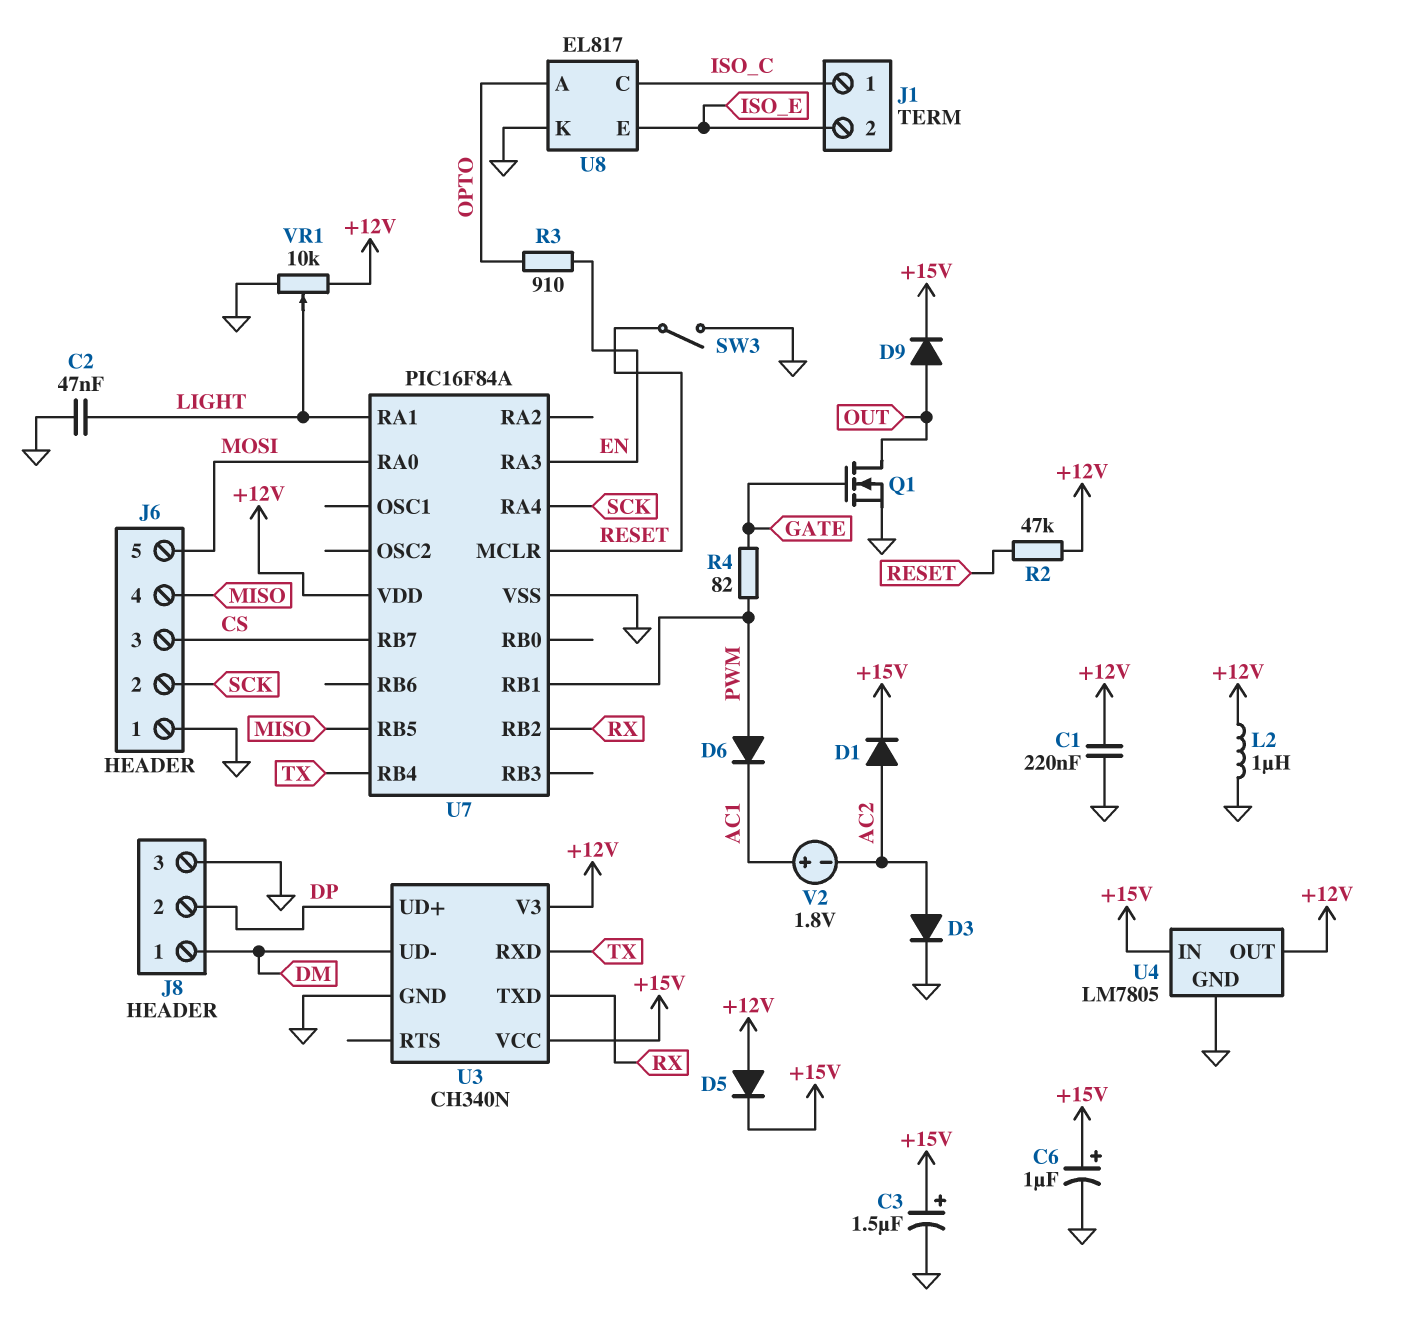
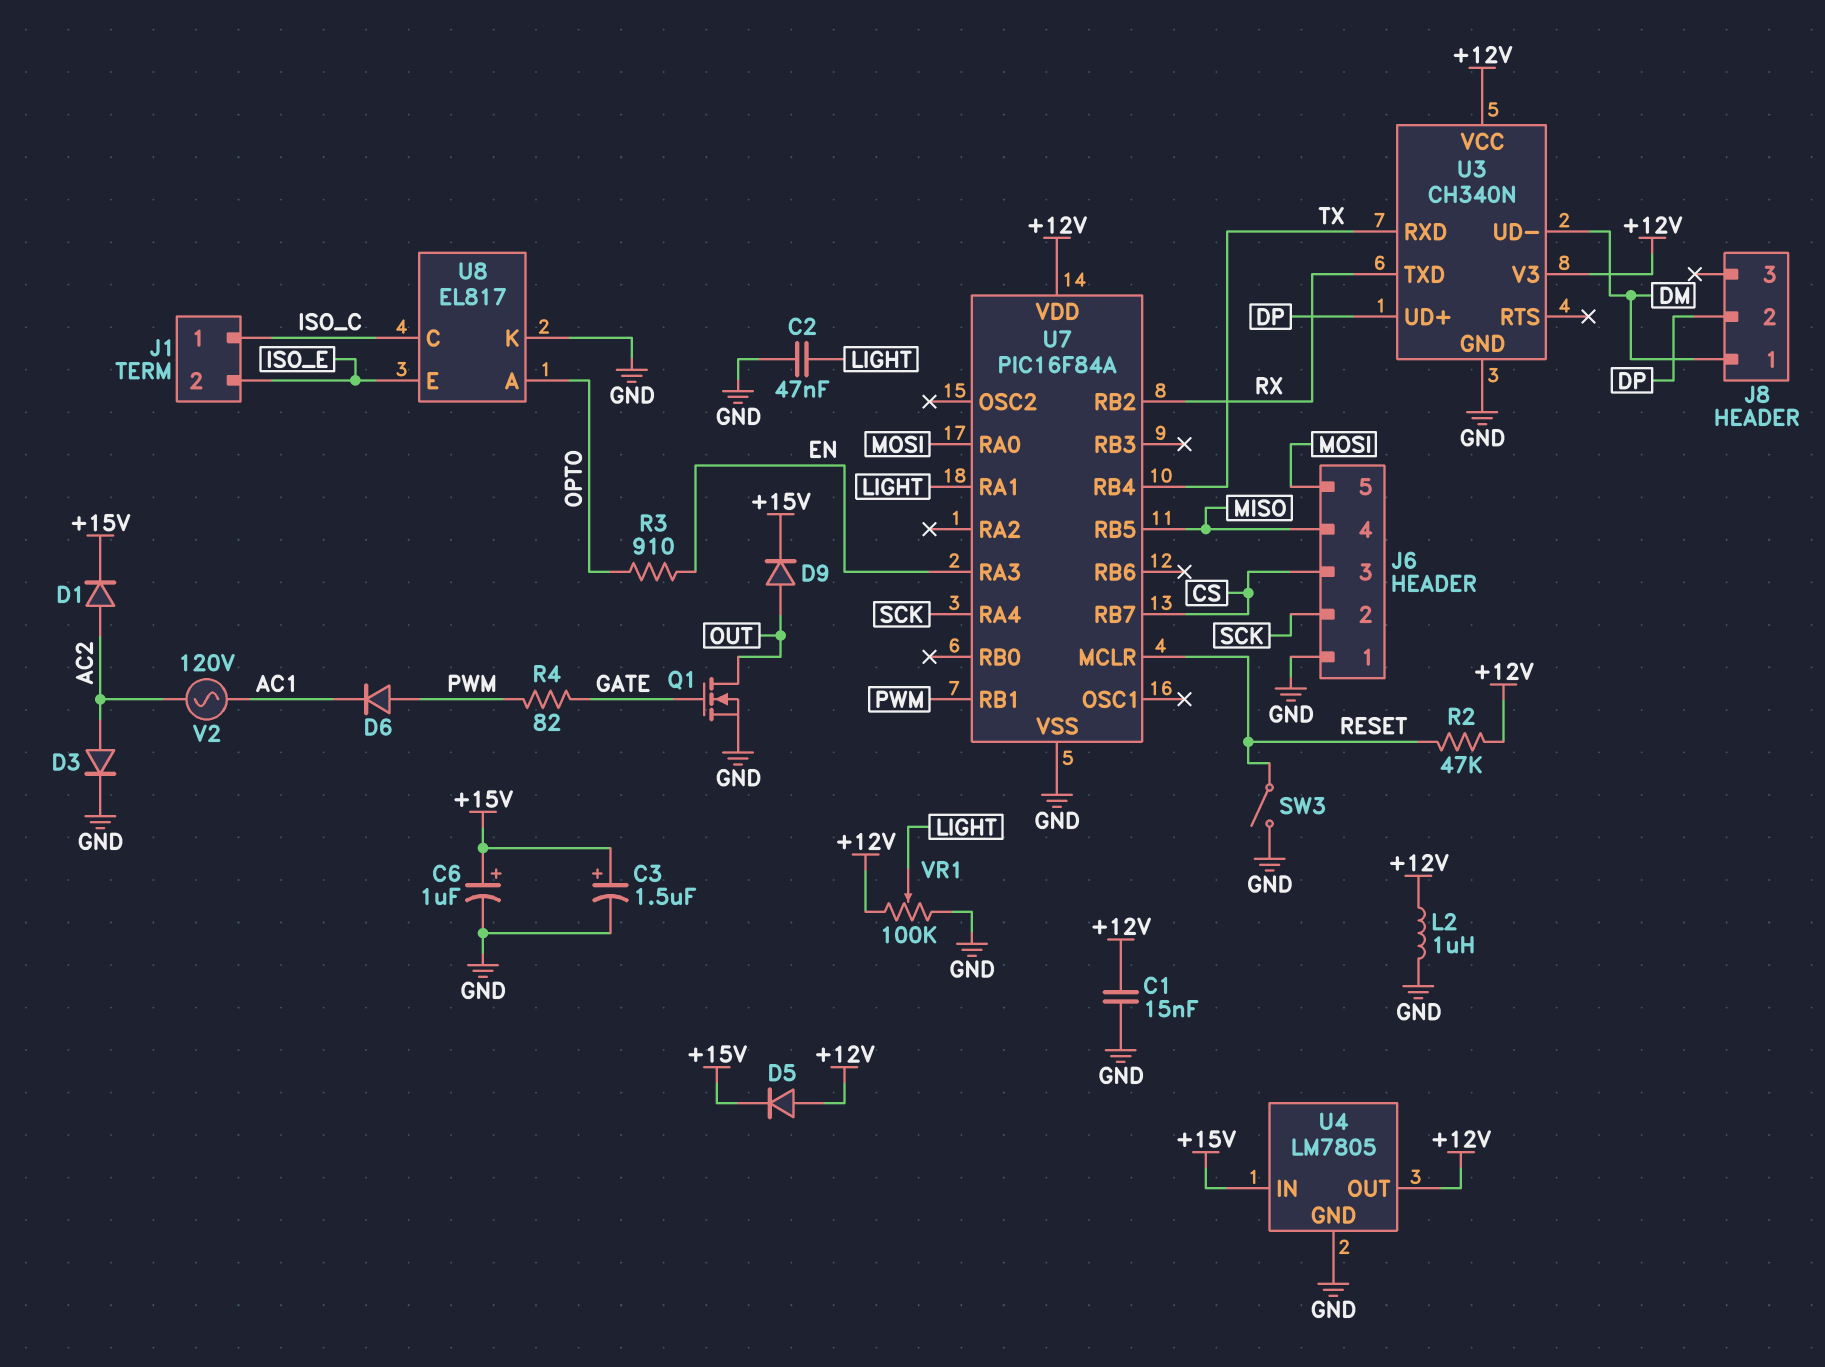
C1: 220nF (+12V, GND) -> 15nF (+12V, GND)
J8 pin 3: GND -> none
U3 pin VCC: +15V -> +12V
V2: 1.8V (plus AC1, minus AC2) -> AC 120V (AC1, AC2)
VR1: 10k (+12V, GND, wiper LIGHT) -> 100k (+12V, GND, wiper LIGHT)

